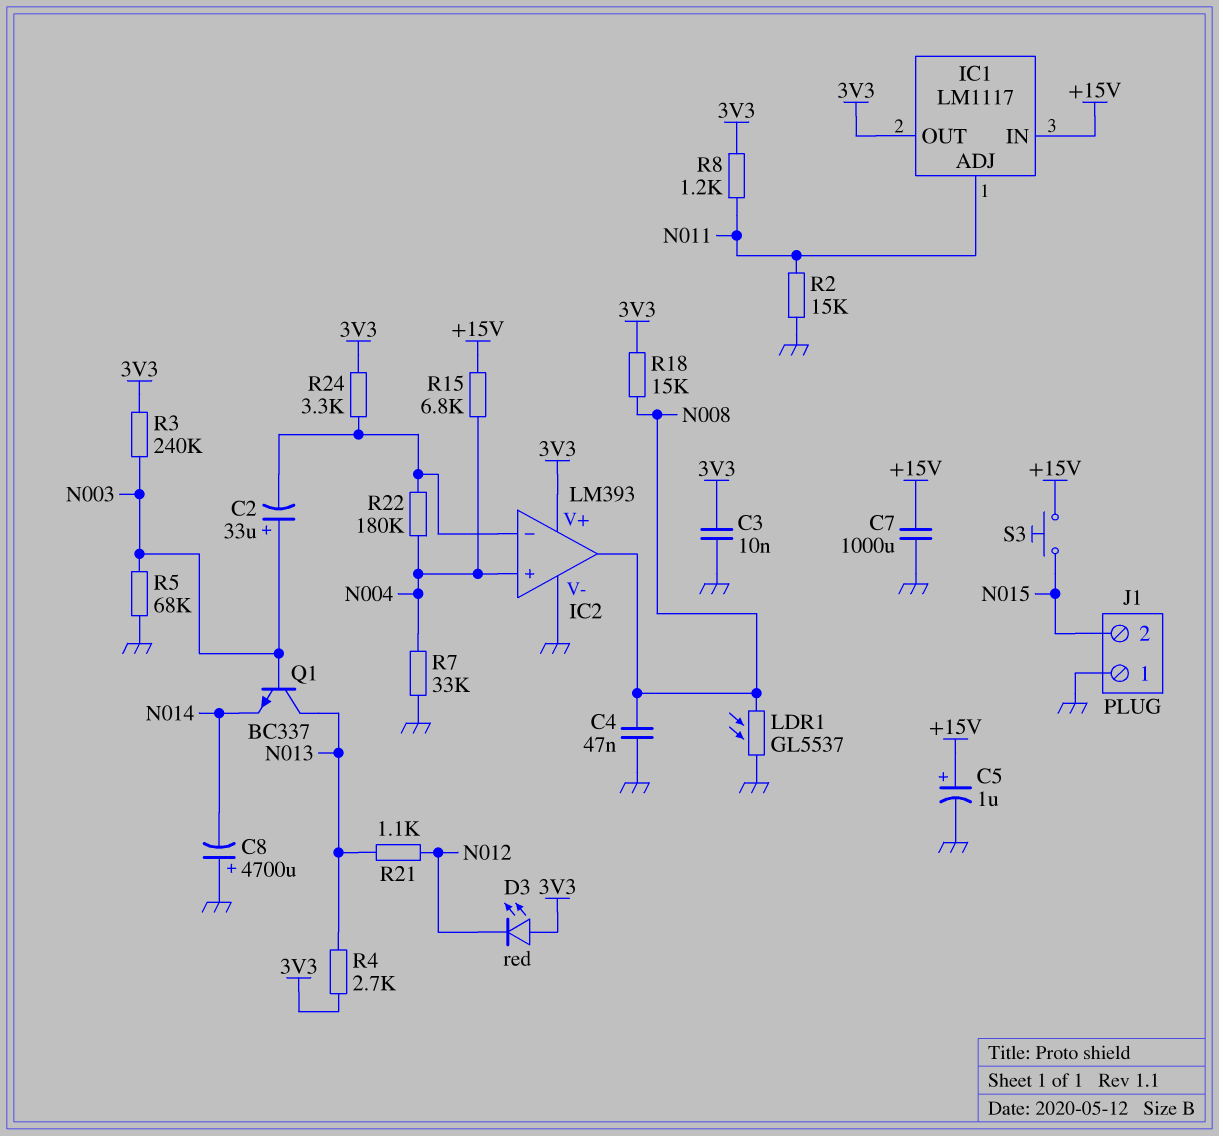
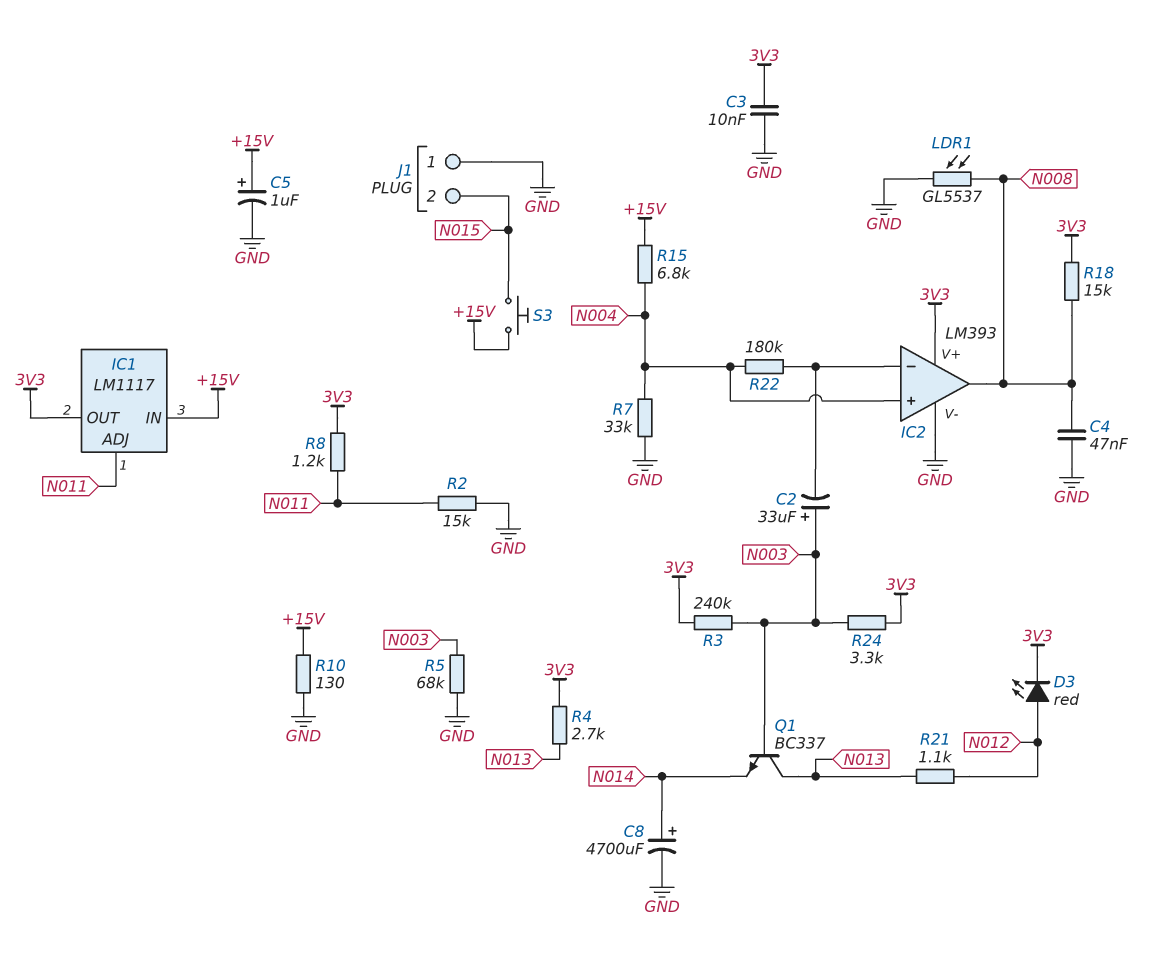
C7: 1000uF (+15V, GND) -> none
C8: 4700uF (plus GND, minus N014) -> 4700uF (plus N014, minus GND)
D3: LED red (A 3V3, K N012) -> LED red (A N012, K 3V3)
R10: none -> 130 (+15V, GND)
R24: 3.3k (3V3, IC2/in-) -> 3.3k (3V3, N003)

